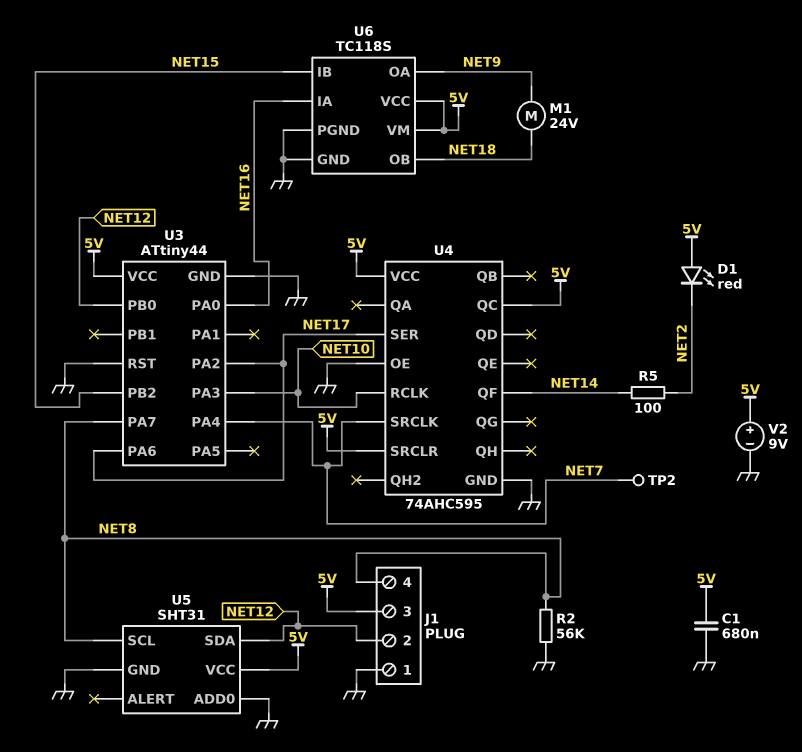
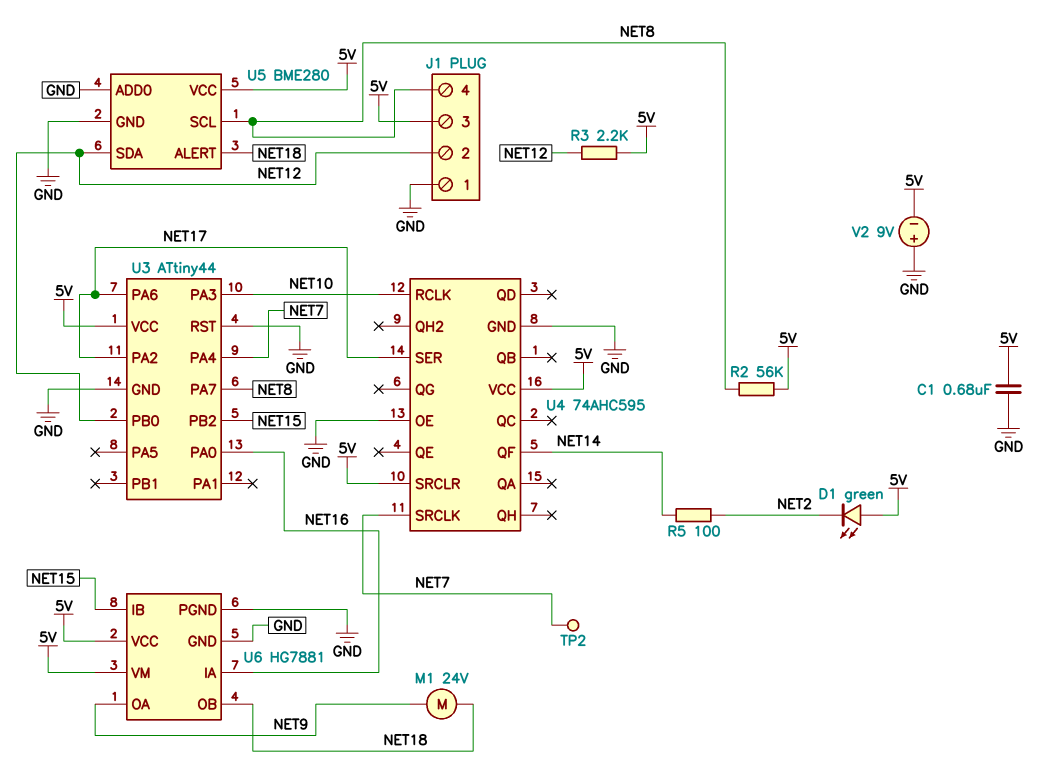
D1: LED red (A 5V, K NET2) -> LED green (A 5V, K NET2)
R2: 56k (GND, NET8) -> 56k (5V, NET8)
R3: none -> 2.2k (5V, NET12)
U4 pin QC: 5V -> none
U5: SHT31 -> BME280
U5 pin ALERT: none -> NET18
U6: TC118S -> HG7881
V2: 9V (plus 5V, minus GND) -> 9V (plus GND, minus 5V)

